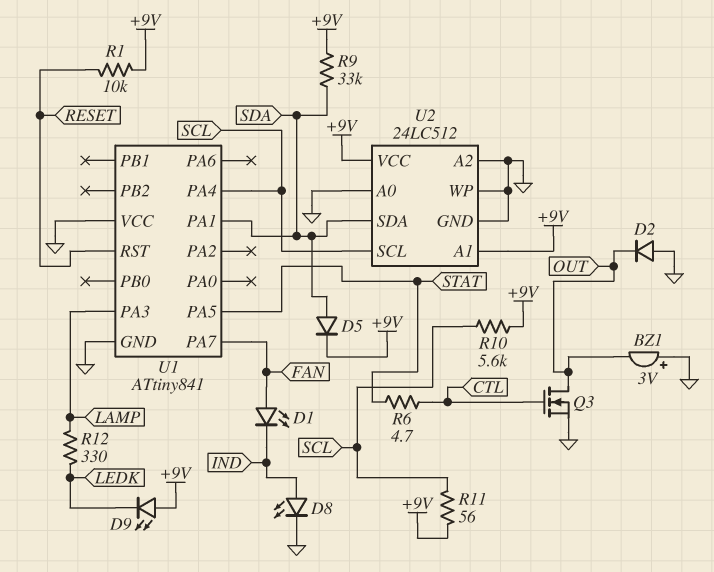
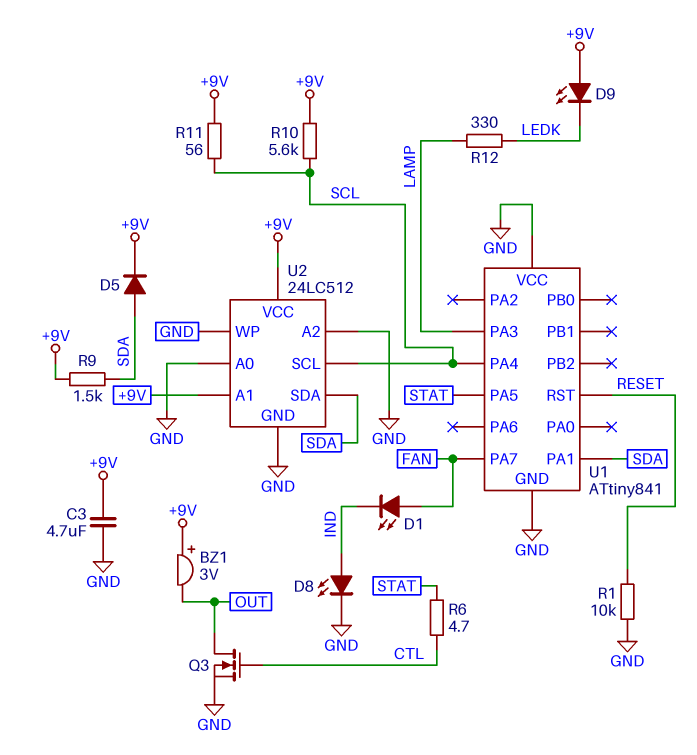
BZ1: buzzer 3V (plus GND, minus OUT) -> buzzer 3V (plus +9V, minus OUT)
C3: none -> 4.7uF (+9V, GND)
D2: diode (A GND, K OUT) -> none
R1: 10k (+9V, RESET) -> 10k (GND, RESET)
R9: 33k (+9V, SDA) -> 1.5k (+9V, SDA)

